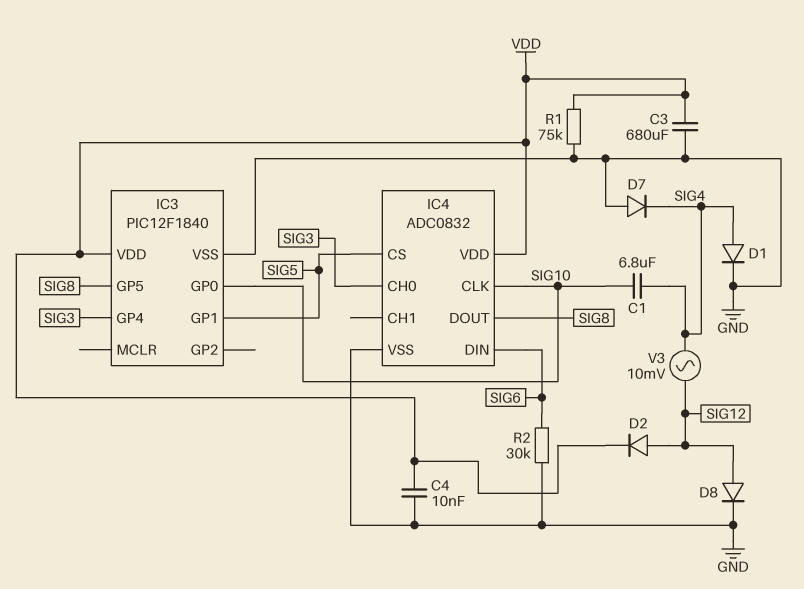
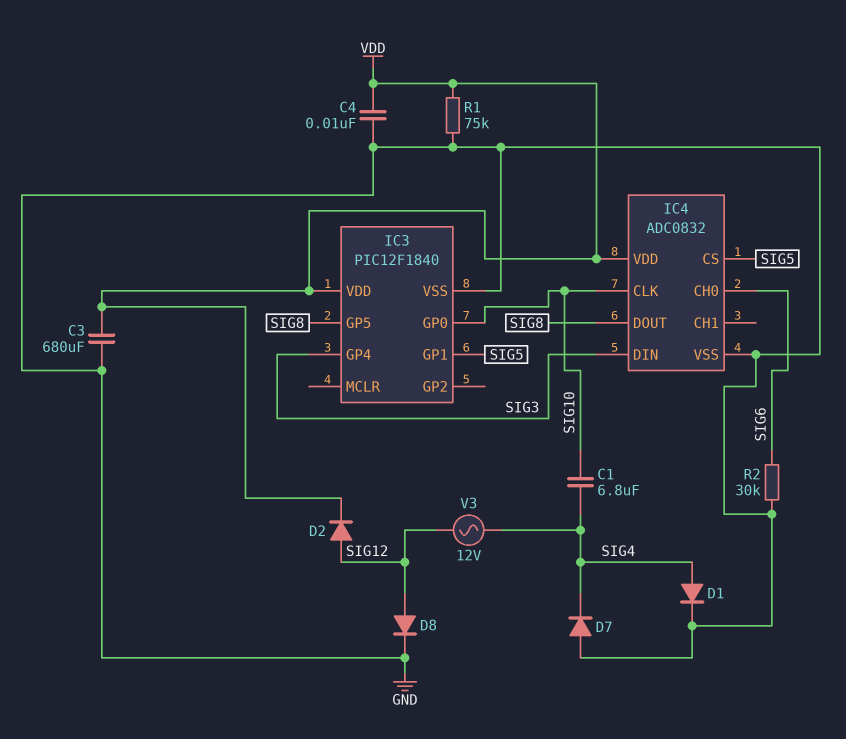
IC4 pin CH0: SIG3 -> SIG6
IC4 pin DIN: SIG6 -> SIG3
V3: AC 10mV (SIG4, SIG12) -> AC 12V (SIG4, SIG12)

